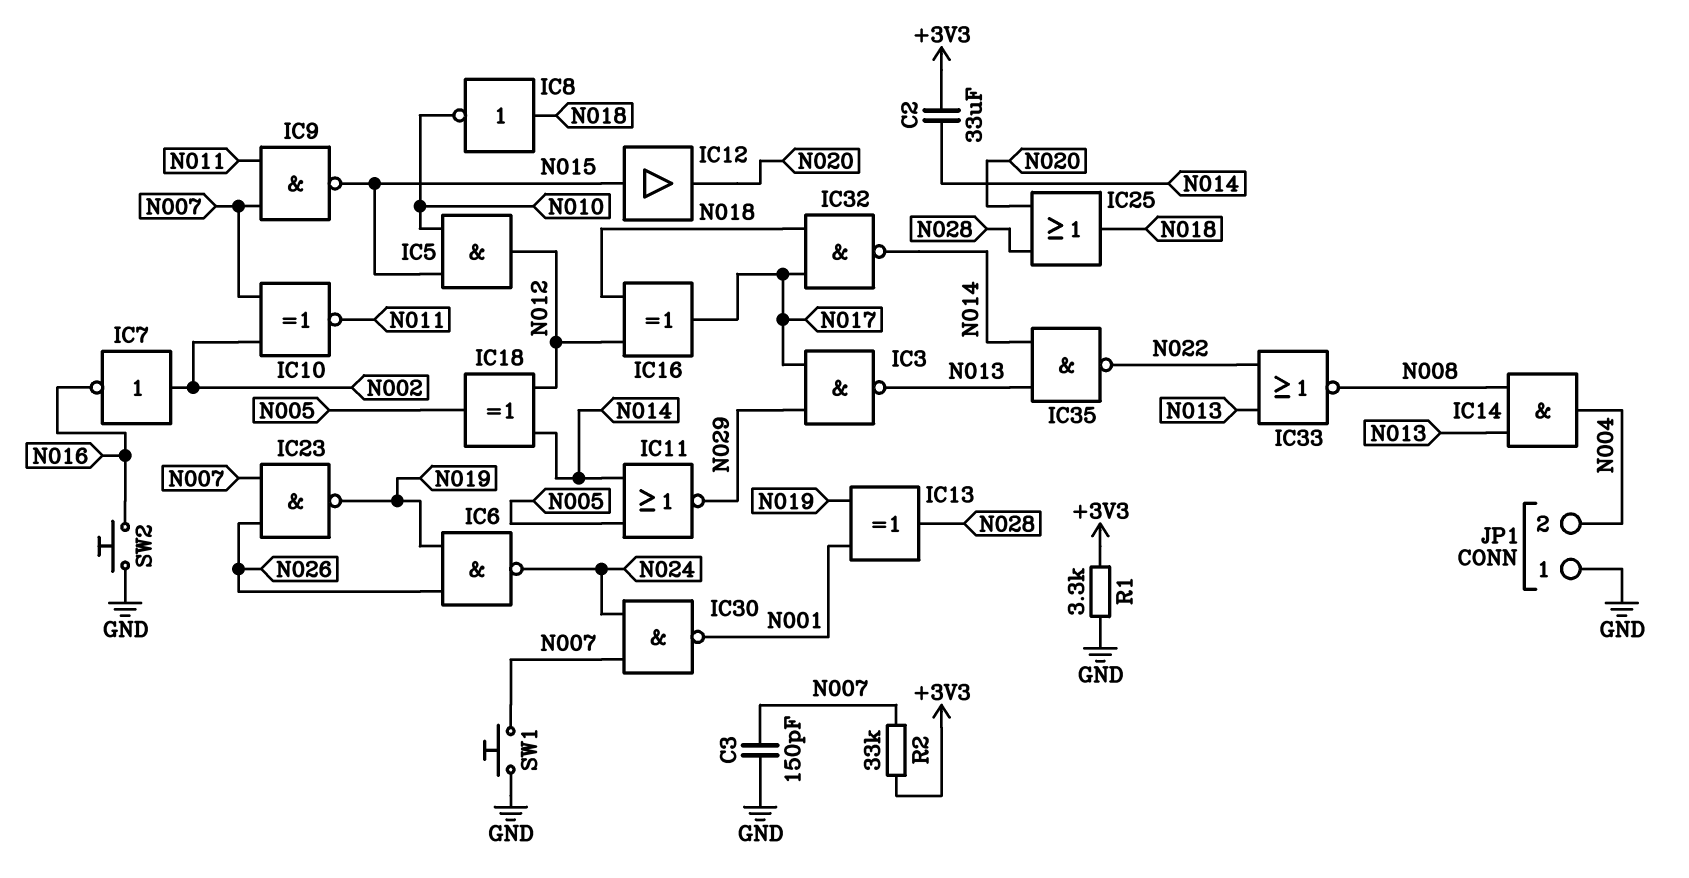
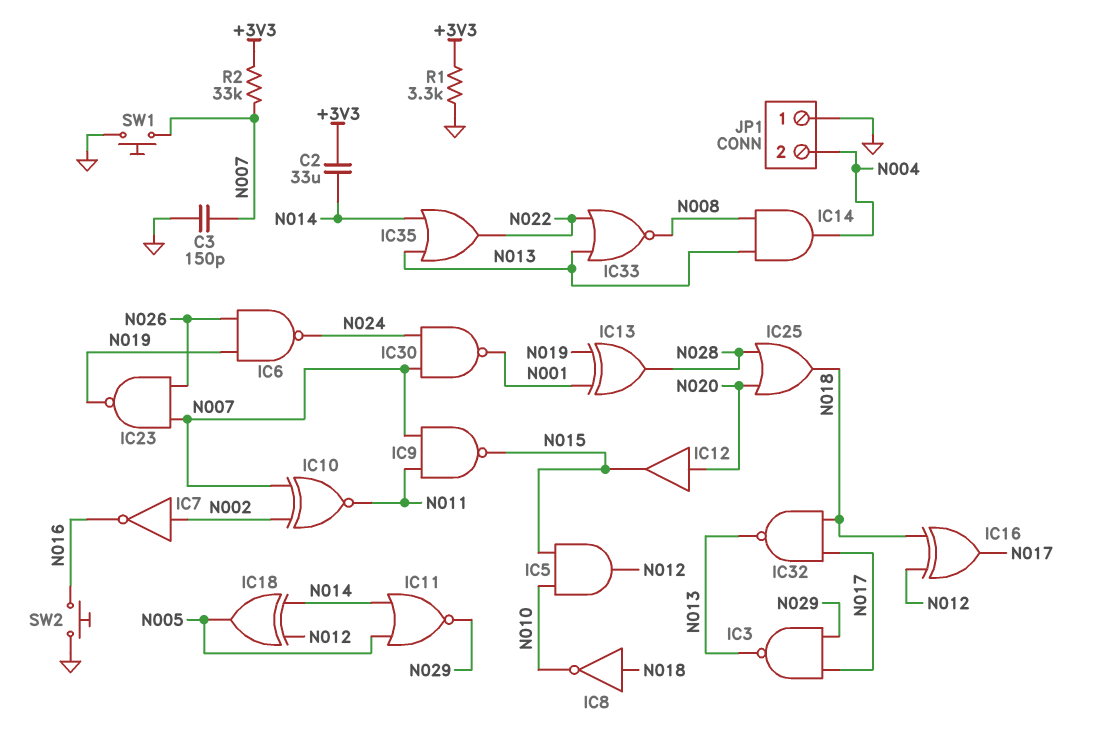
IC12: buffer (in N015, out N020) -> buffer (in N020, out N015)
IC32: NAND (in N017, in N018, out N014) -> NAND (in N017, in N018, out N013)
IC35: NAND (in N013, in N014, out N022) -> OR (in N013, in N014, out N022)

